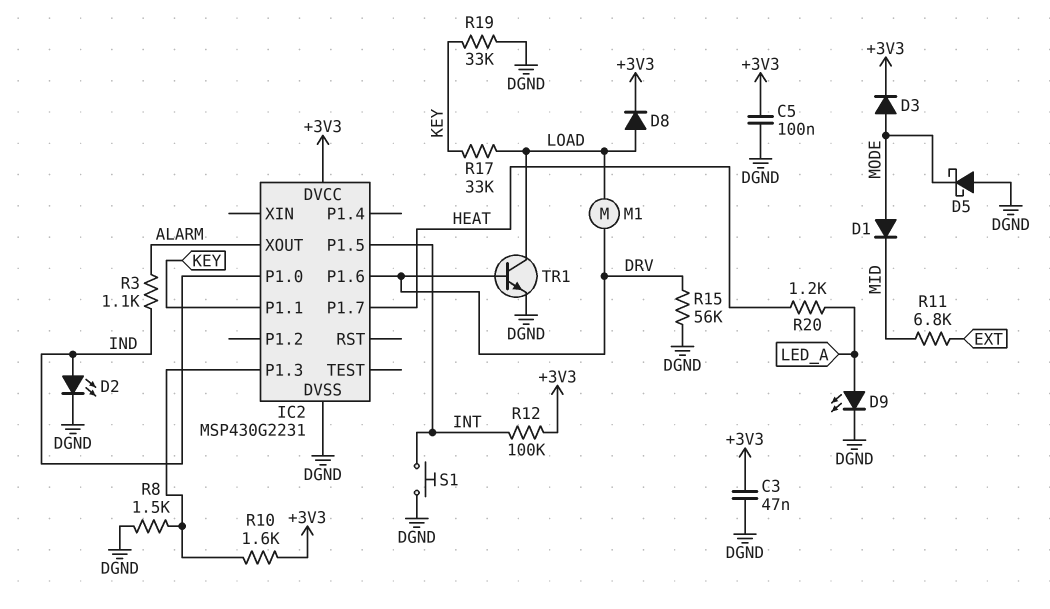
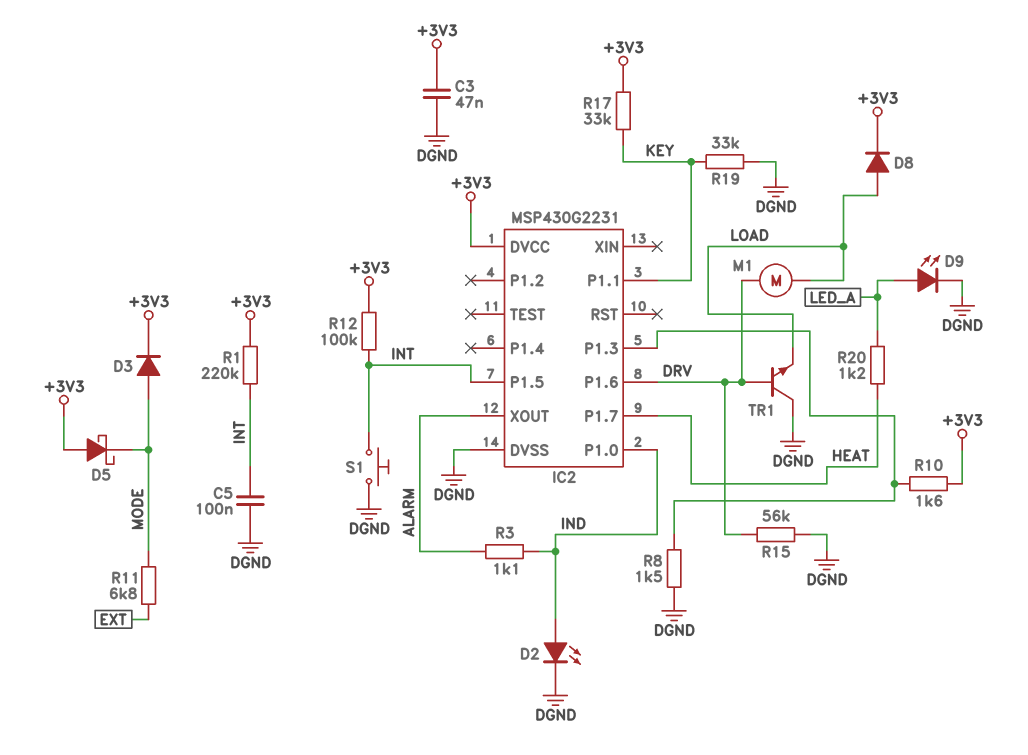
C5: 100nF (+3V3, DGND) -> 100nF (DGND, INT)
D1: diode (A MODE, K MID) -> none
D5: schottky (A DGND, K MODE) -> schottky (A +3V3, K MODE)
R1: none -> 220k (+3V3, INT)
R11: 6.8k (EXT, MID) -> 6.8k (EXT, MODE)
R17: 33k (KEY, LOAD) -> 33k (+3V3, KEY)
TR1: NPN (B DRV, C LOAD, E DGND) -> NPN (B DRV, C DGND, E LOAD)

